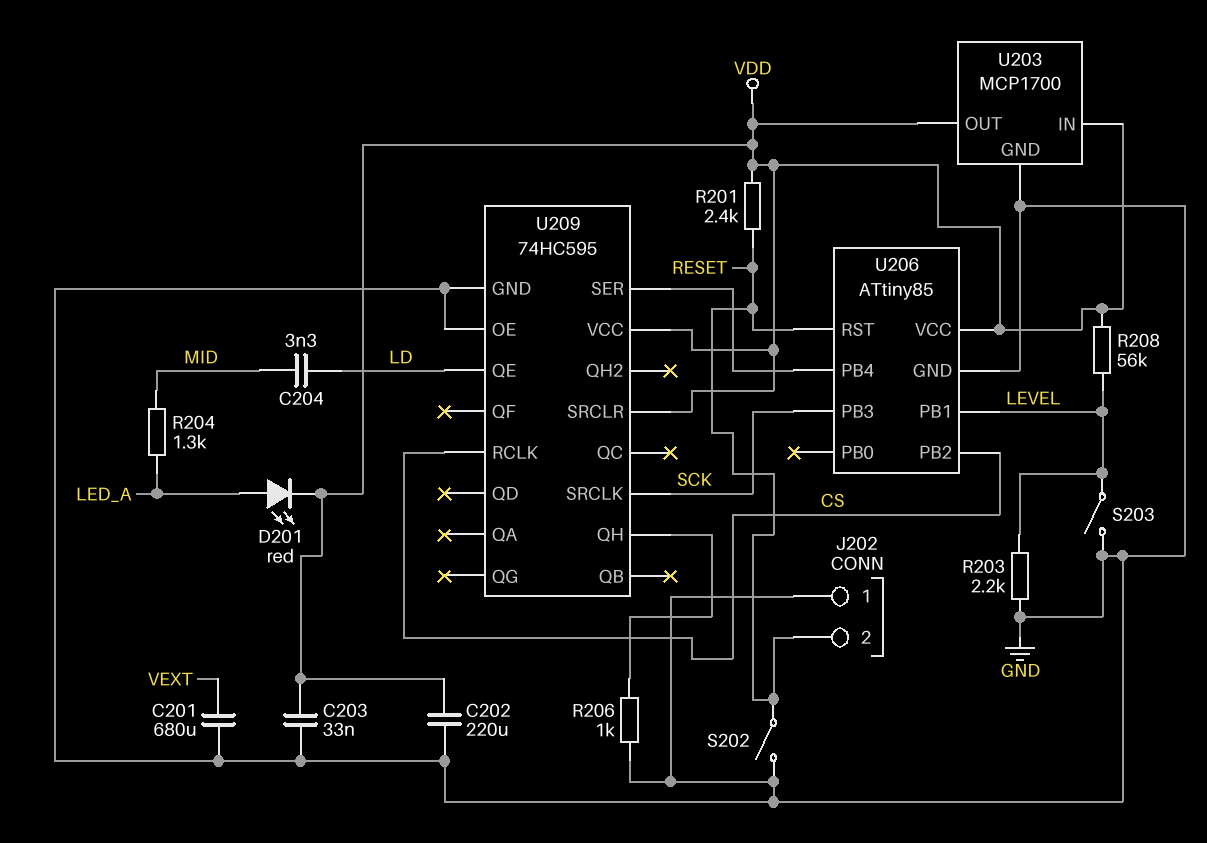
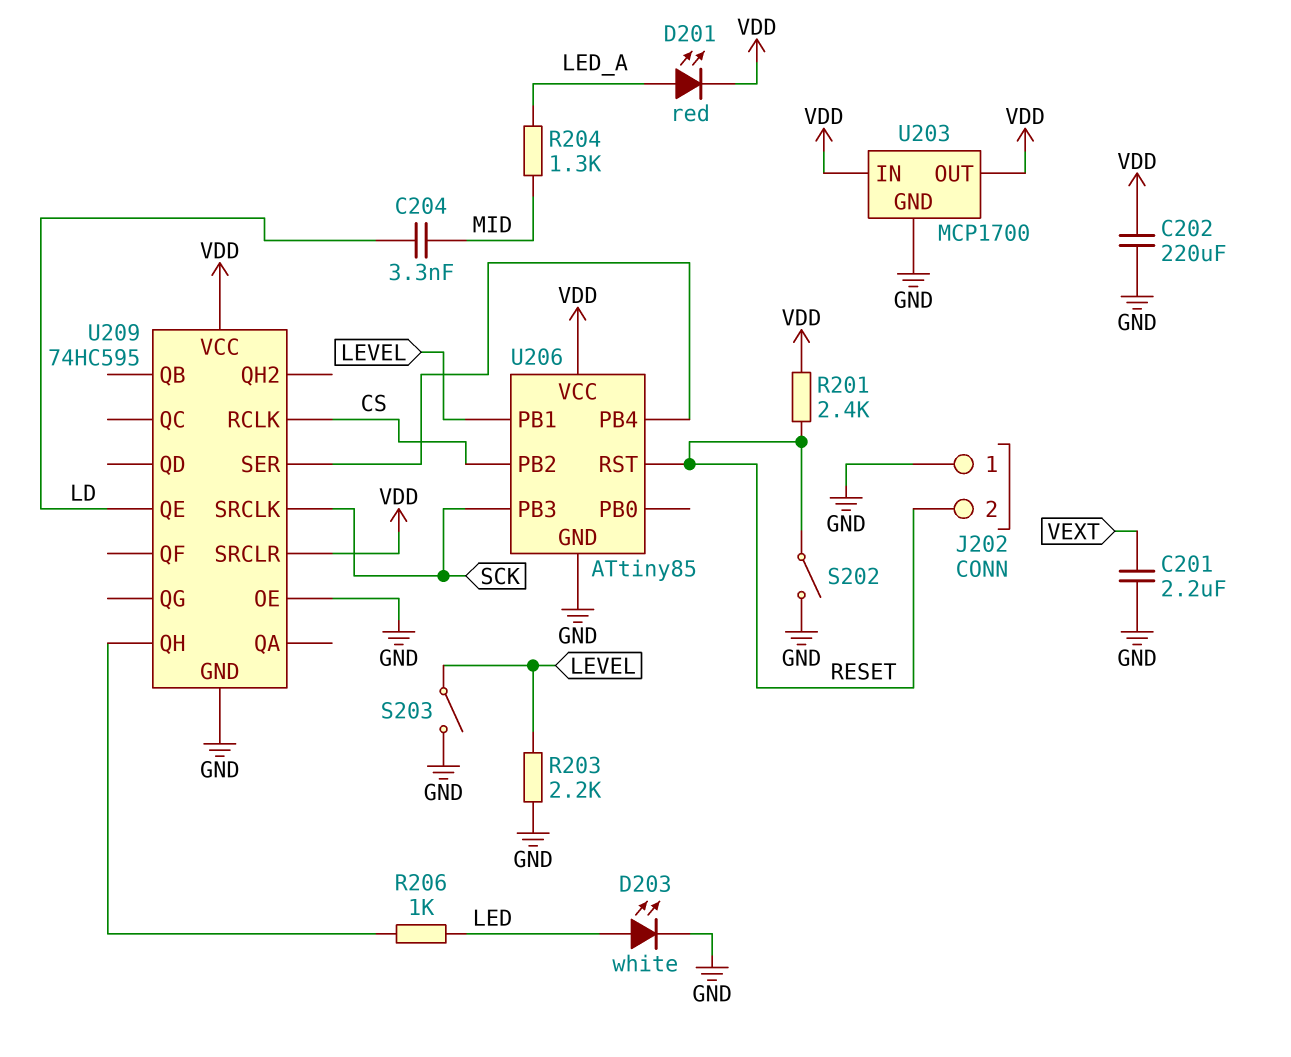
C201: 680uF (GND, VEXT) -> 2.2uF (GND, VEXT)
C203: 33nF (GND, VDD) -> none
D203: none -> LED white (A LED, K GND)
R206: 1k (GND, U209/QH) -> 1k (LED, U209/QH)
R208: 56k (LEVEL, VDD) -> none

